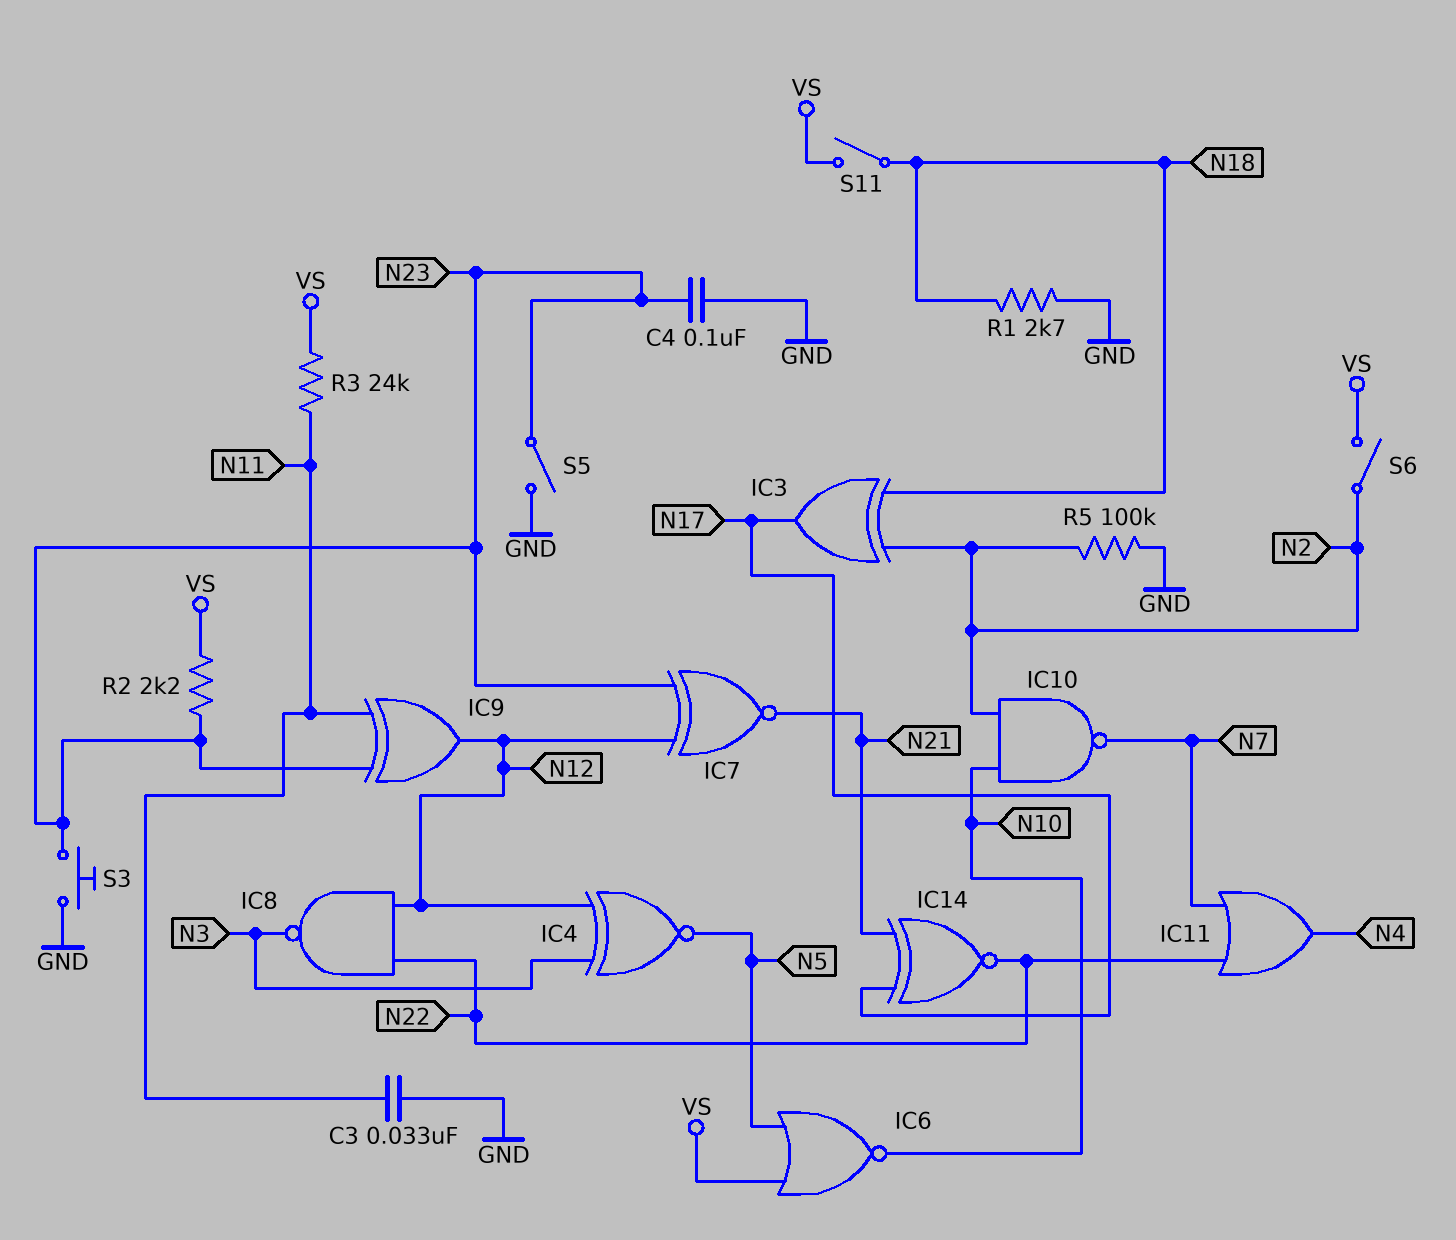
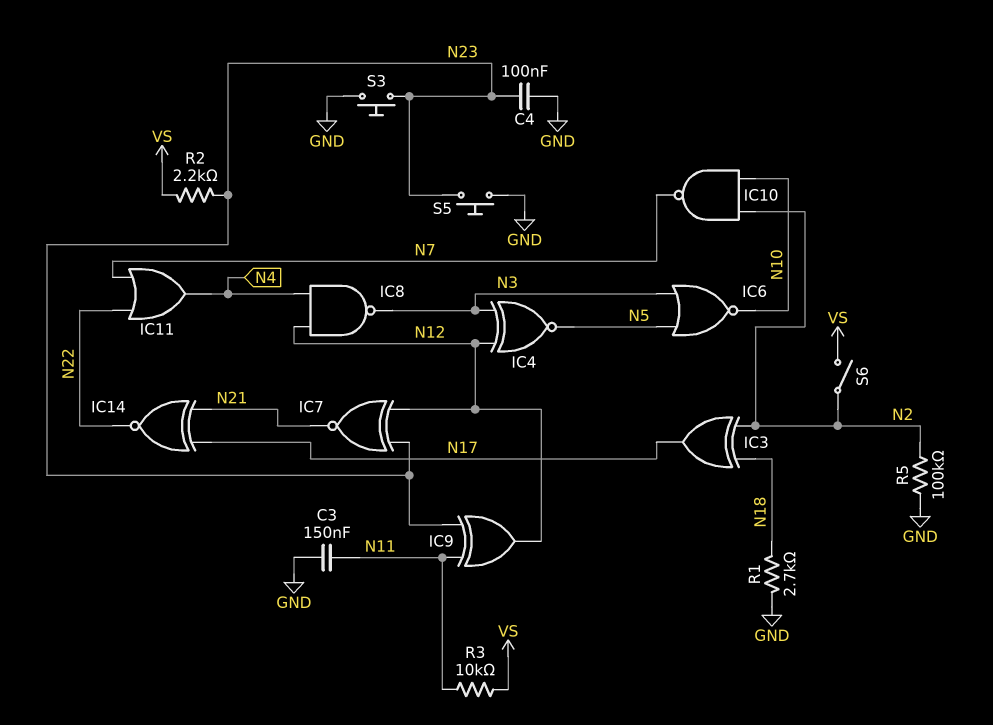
C3: 33nF (GND, N11) -> 150nF (GND, N11)
IC6: NOR (in N5, in VS, out N10) -> NOR (in N3, in N5, out N10)
IC8: NAND (in N12, in N22, out N3) -> NAND (in N4, in N12, out N3)
R3: 24k (N11, VS) -> 10k (N11, VS)
S5: switch (GND, N23) -> button (GND, N23)
S11: switch (N18, VS) -> none

